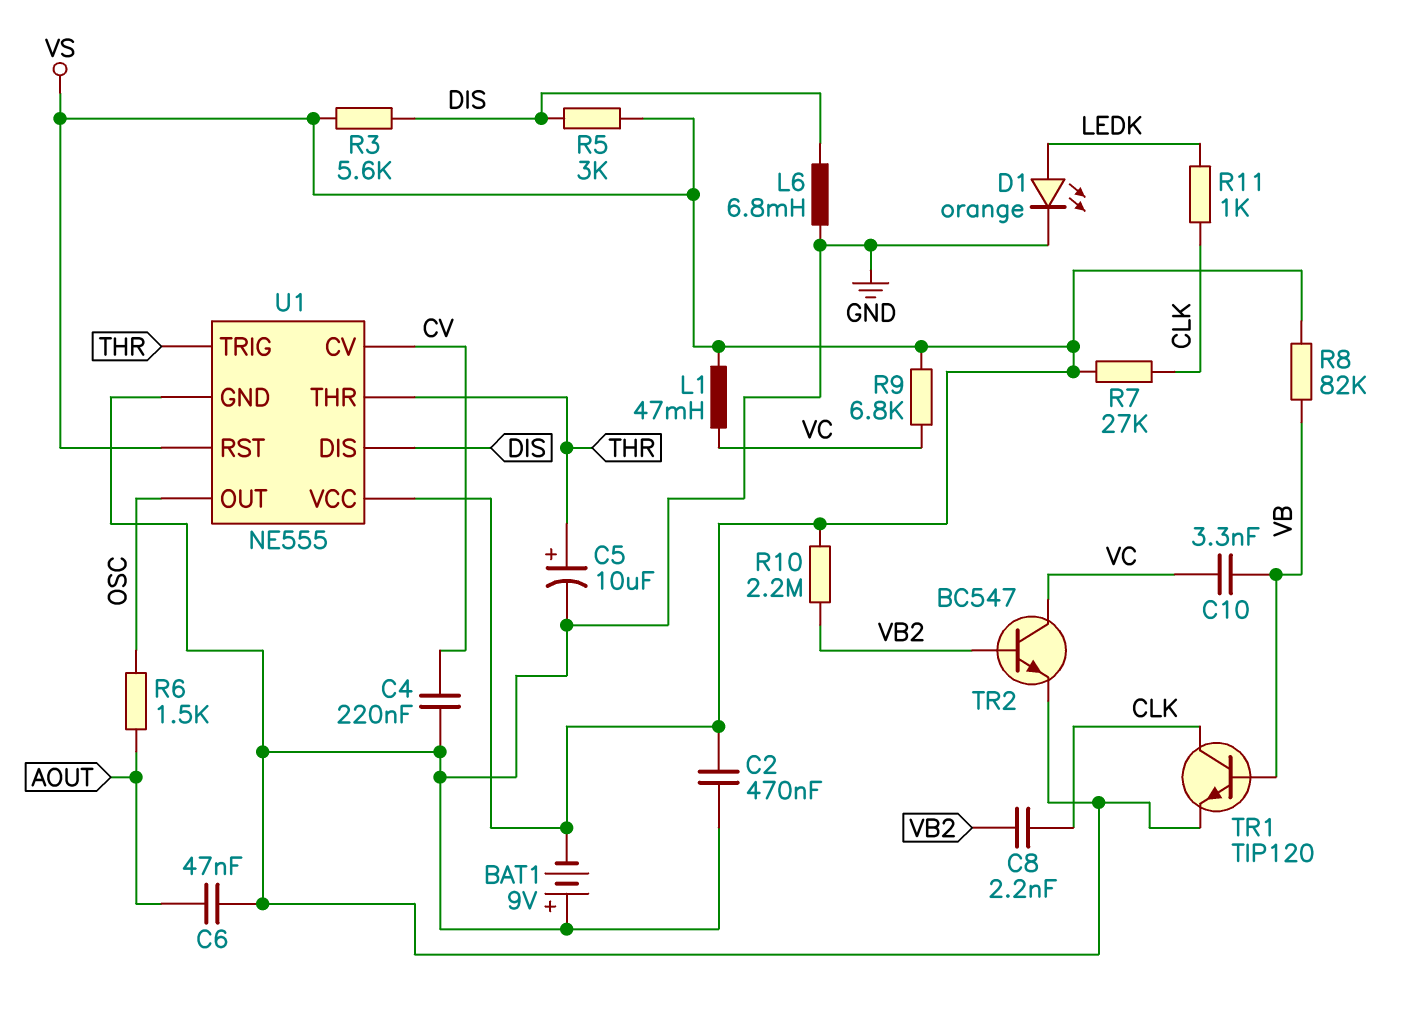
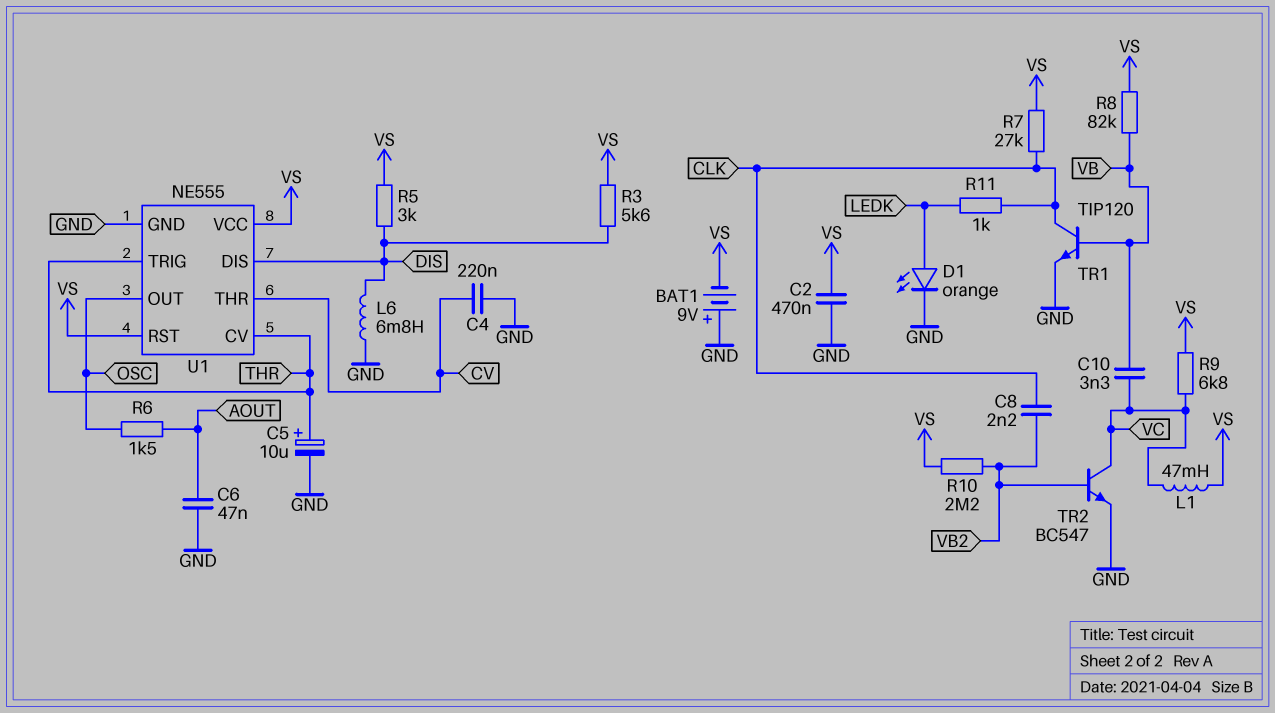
U1 pin CV: CV -> THR
U1 pin THR: THR -> CV

